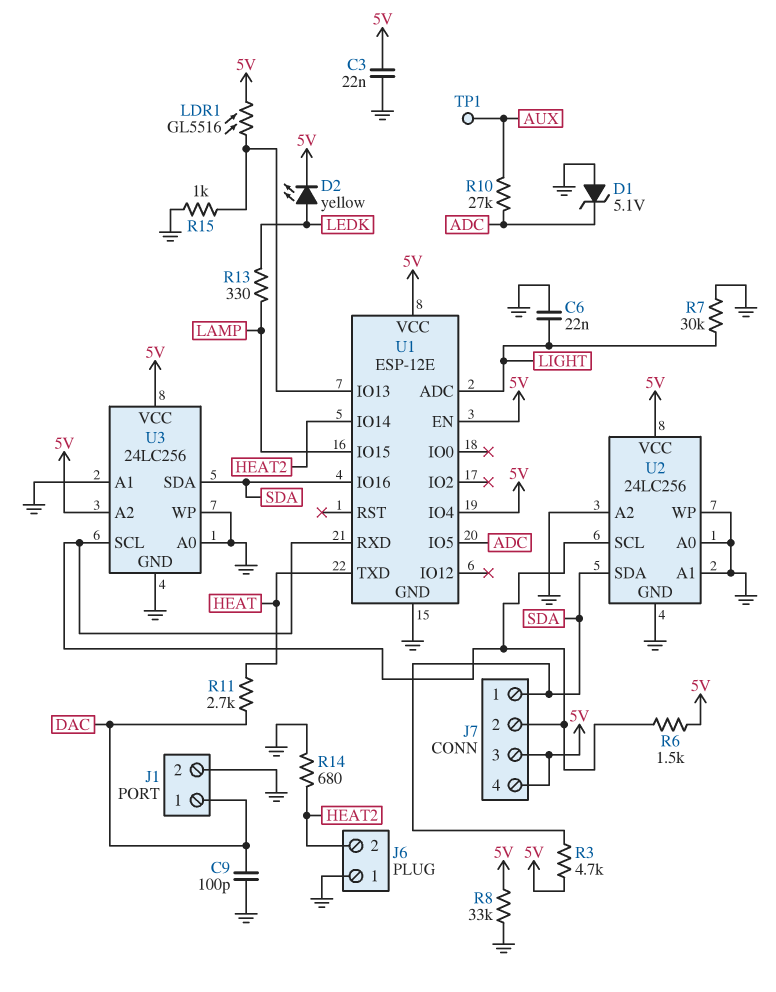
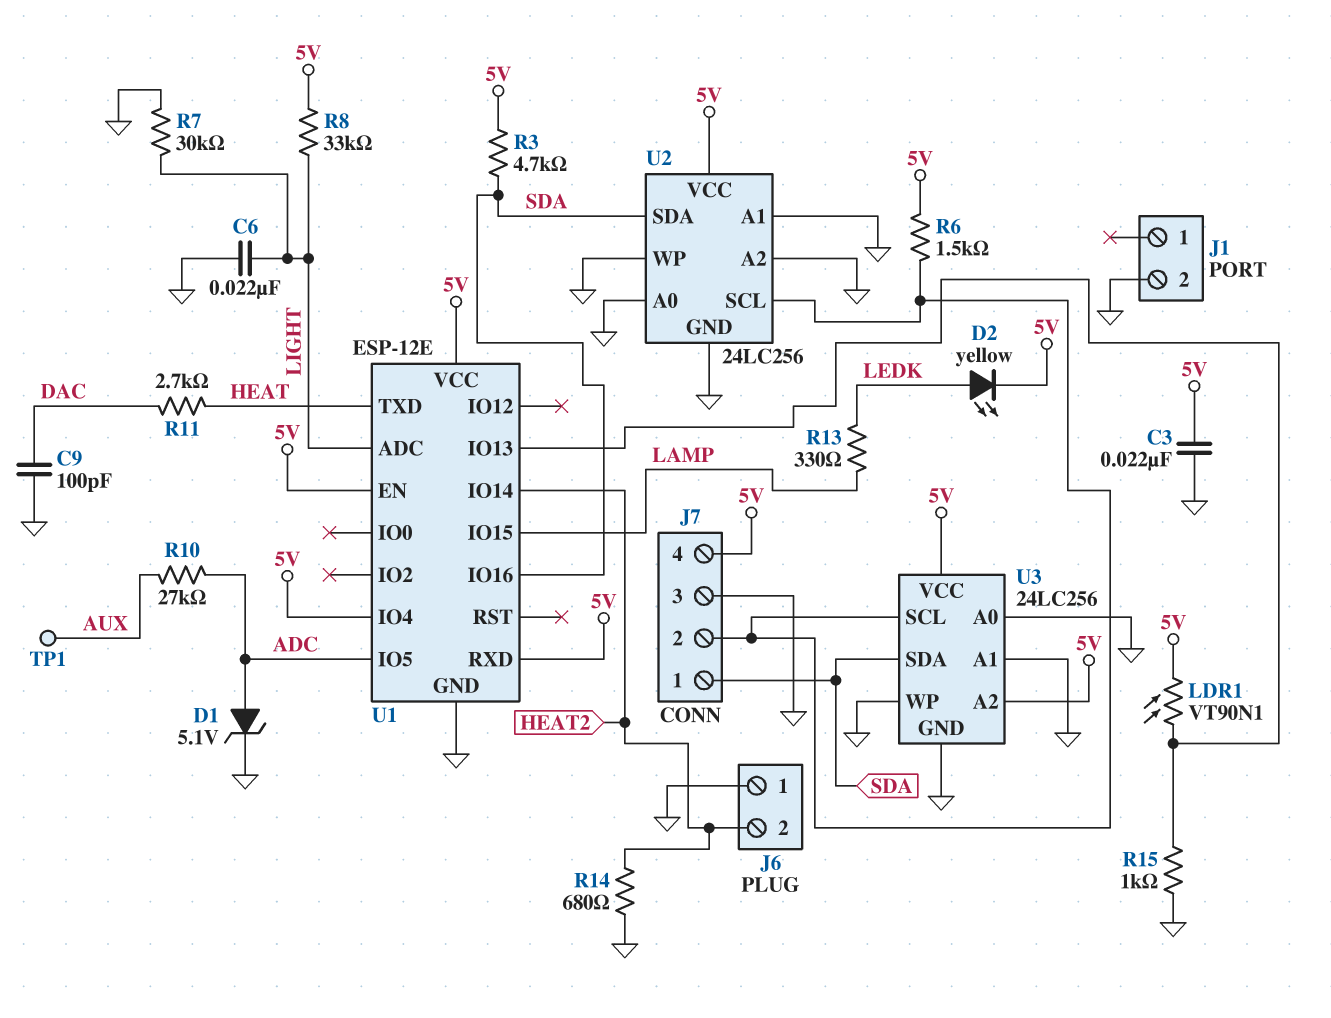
D1: zener 5.1V (A GND, K ADC) -> zener 5.1V (A ADC, K GND)
J1 pin 1: DAC -> none
J7 pin 3: 5V -> GND
LDR1: GL5516 (5V, U1/IO13) -> VT90N1 (5V, U1/IO13)
R8: 33k (5V, GND) -> 33k (5V, LIGHT)
U1 pin RXD: J7/2 -> 5V

